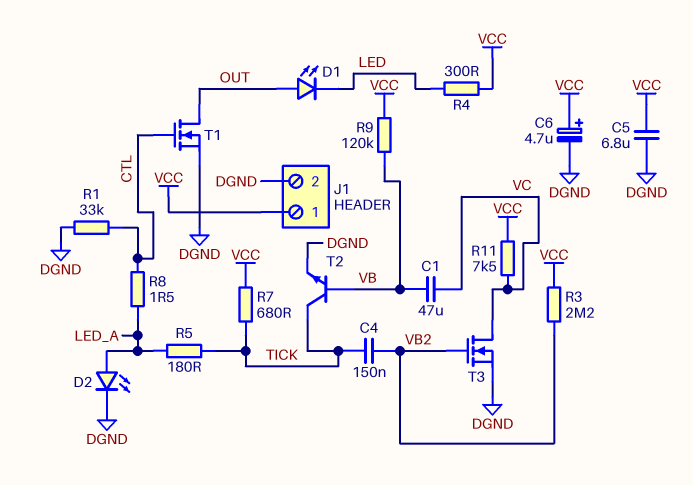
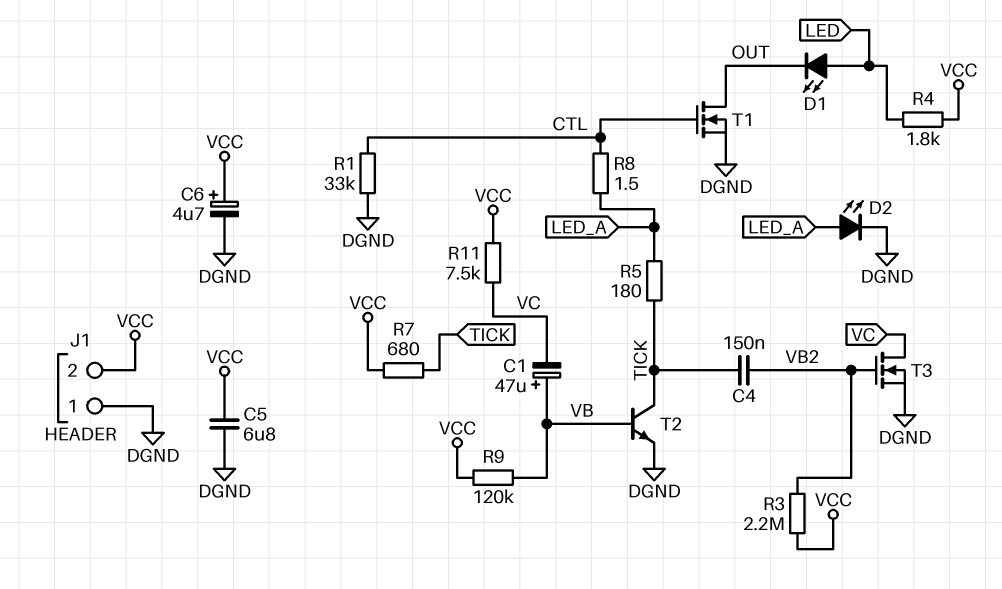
C1: 47uF (VB, VC) -> 47uF (plus VB, minus VC)
D1: LED (A OUT, K LED) -> LED (A LED, K OUT)
J1 pin 1: VCC -> DGND
J1 pin 2: DGND -> VCC
R4: 300 (LED, VCC) -> 1.8k (LED, VCC)

